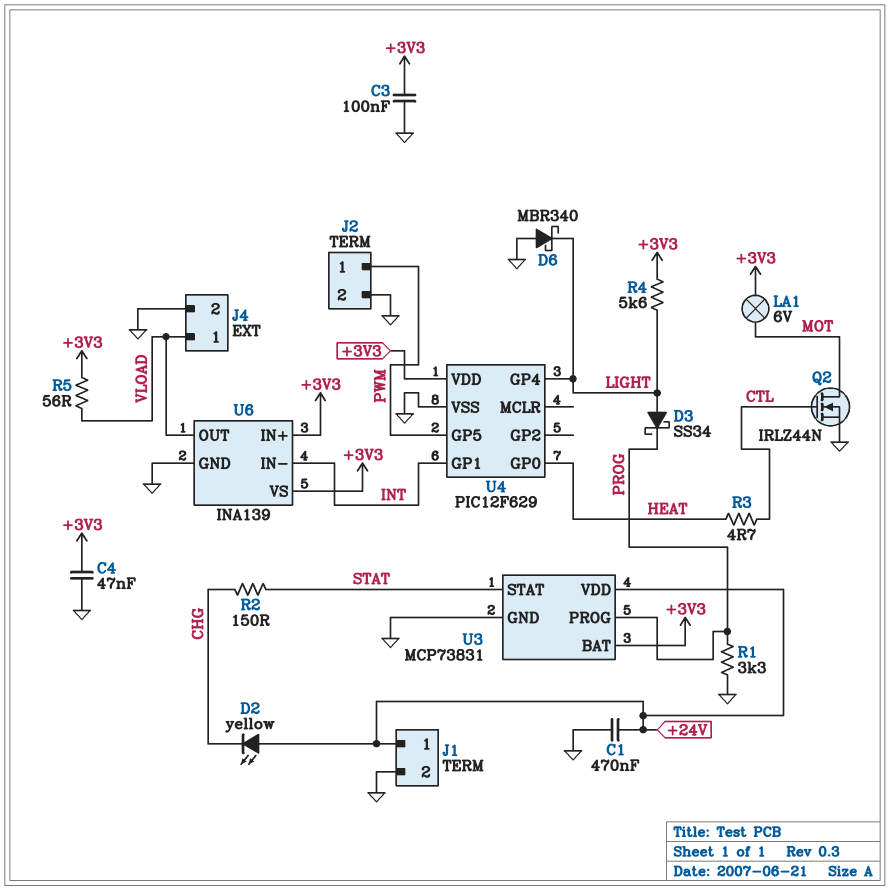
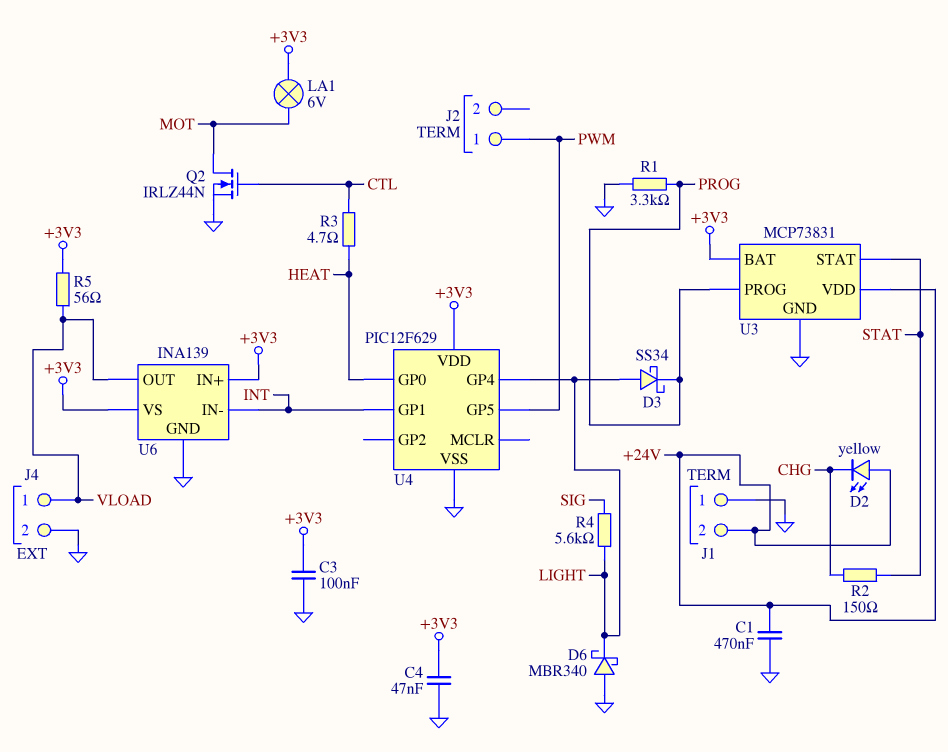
J1 pin 1: +24V -> GND
J1 pin 2: GND -> +24V
J2 pin 2: GND -> none
R4: 5.6k (+3V3, LIGHT) -> 5.6k (LIGHT, SIG)

